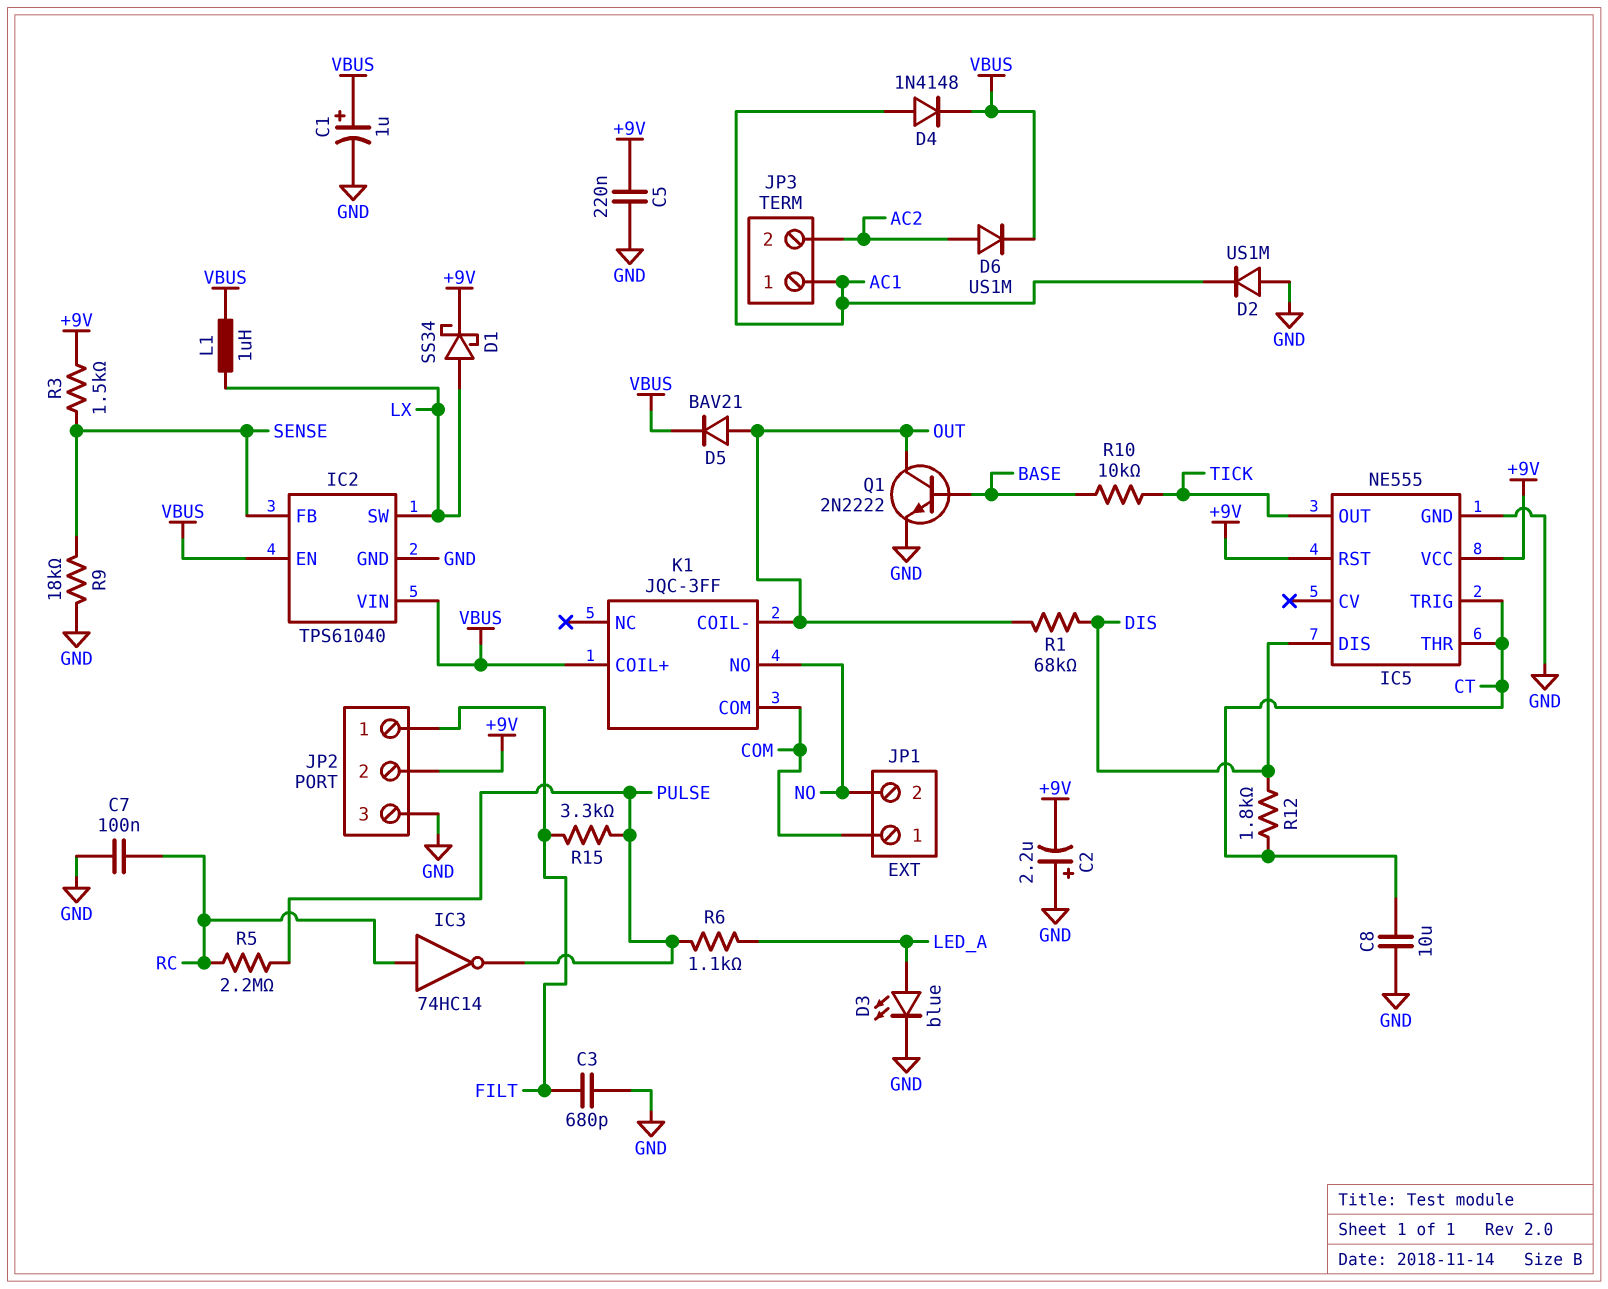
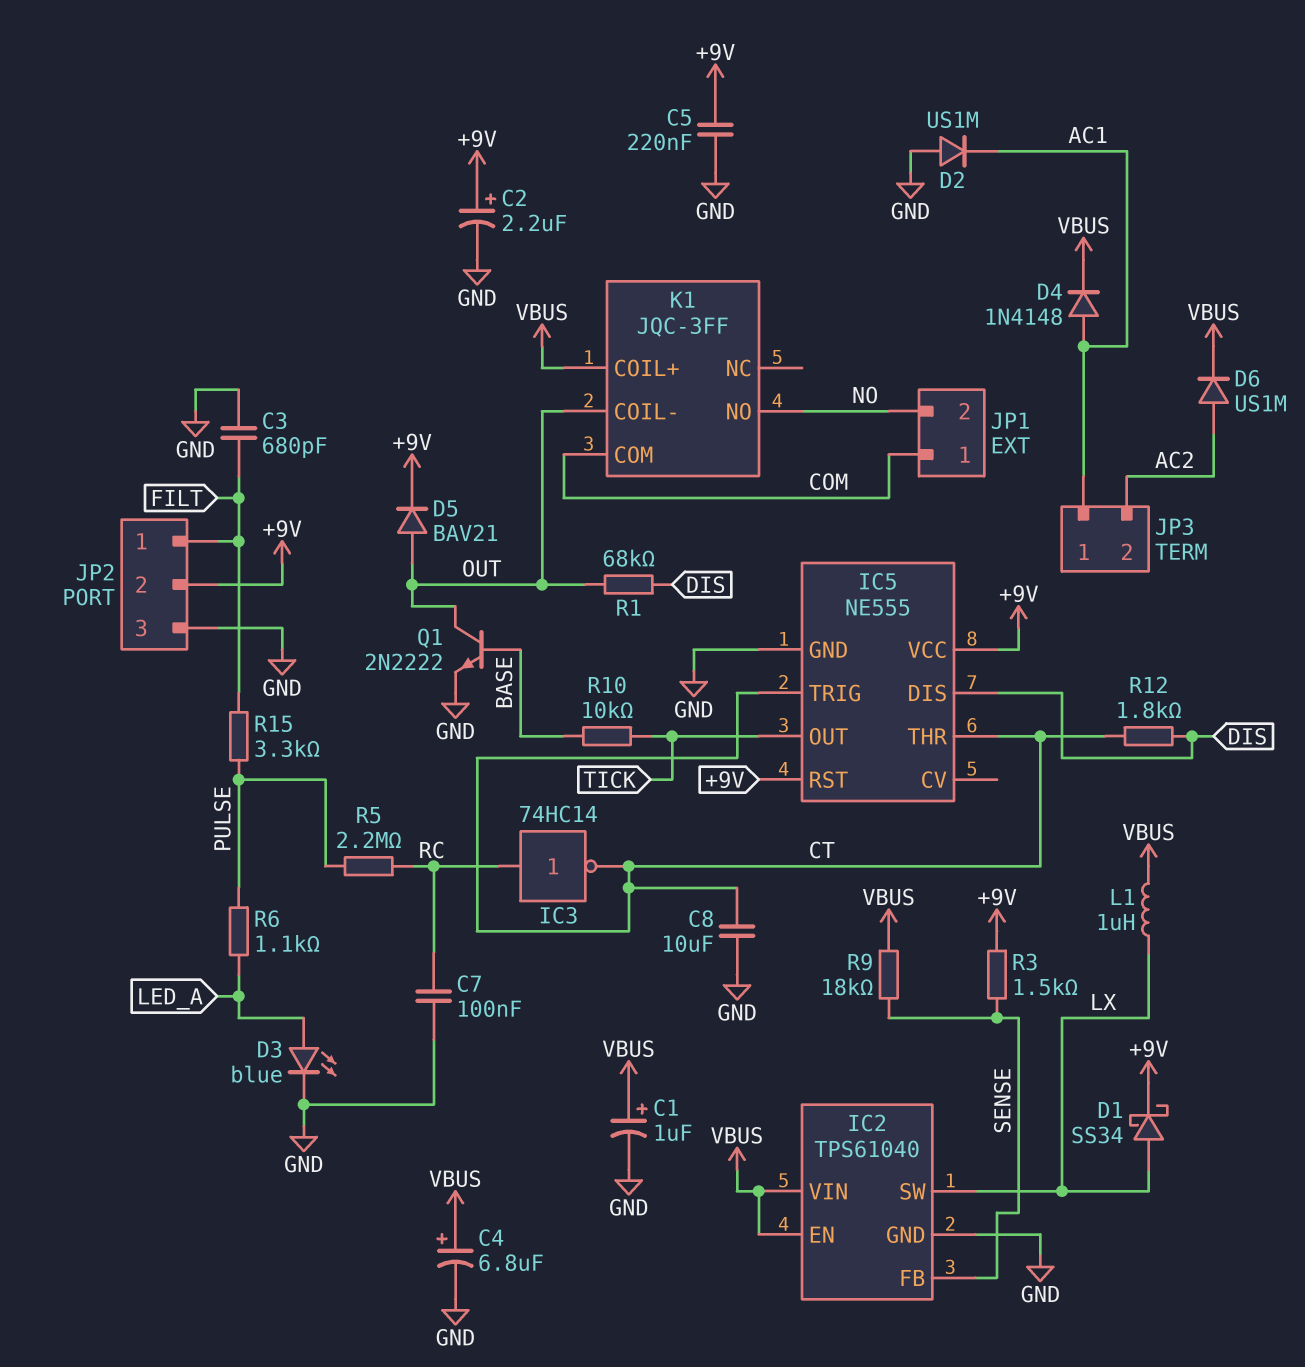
C2: 2.2uF (plus GND, minus +9V) -> 2.2uF (plus +9V, minus GND)
C4: none -> 6.8uF (plus VBUS, minus GND)
D5: diode BAV21 (A OUT, K VBUS) -> diode BAV21 (A OUT, K +9V)
IC3: NOT 74HC14 (in RC, out PULSE) -> NOT 74HC14 (in RC, out CT)
R9: 18k (GND, SENSE) -> 18k (SENSE, VBUS)

